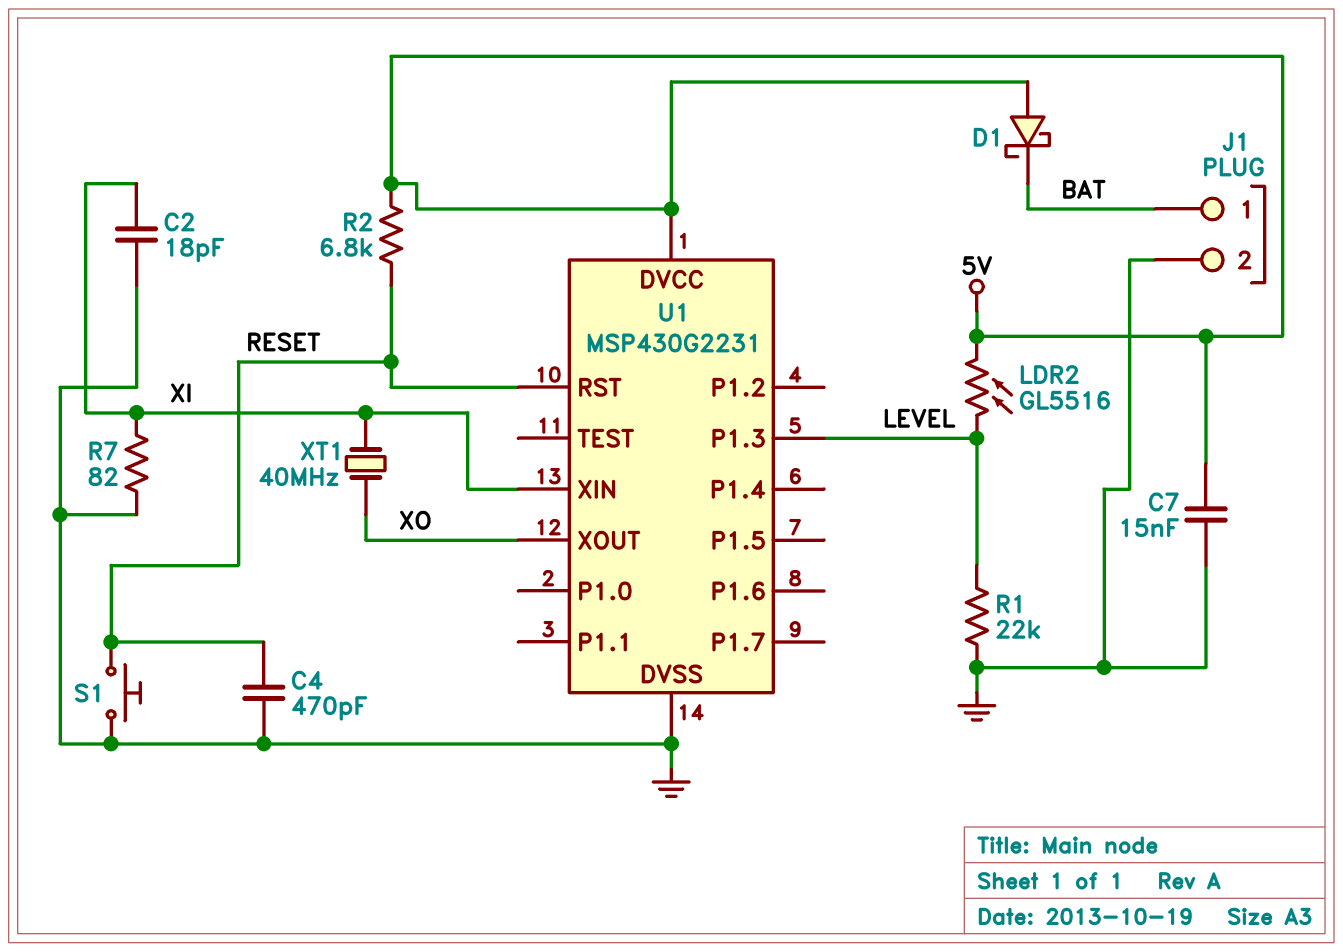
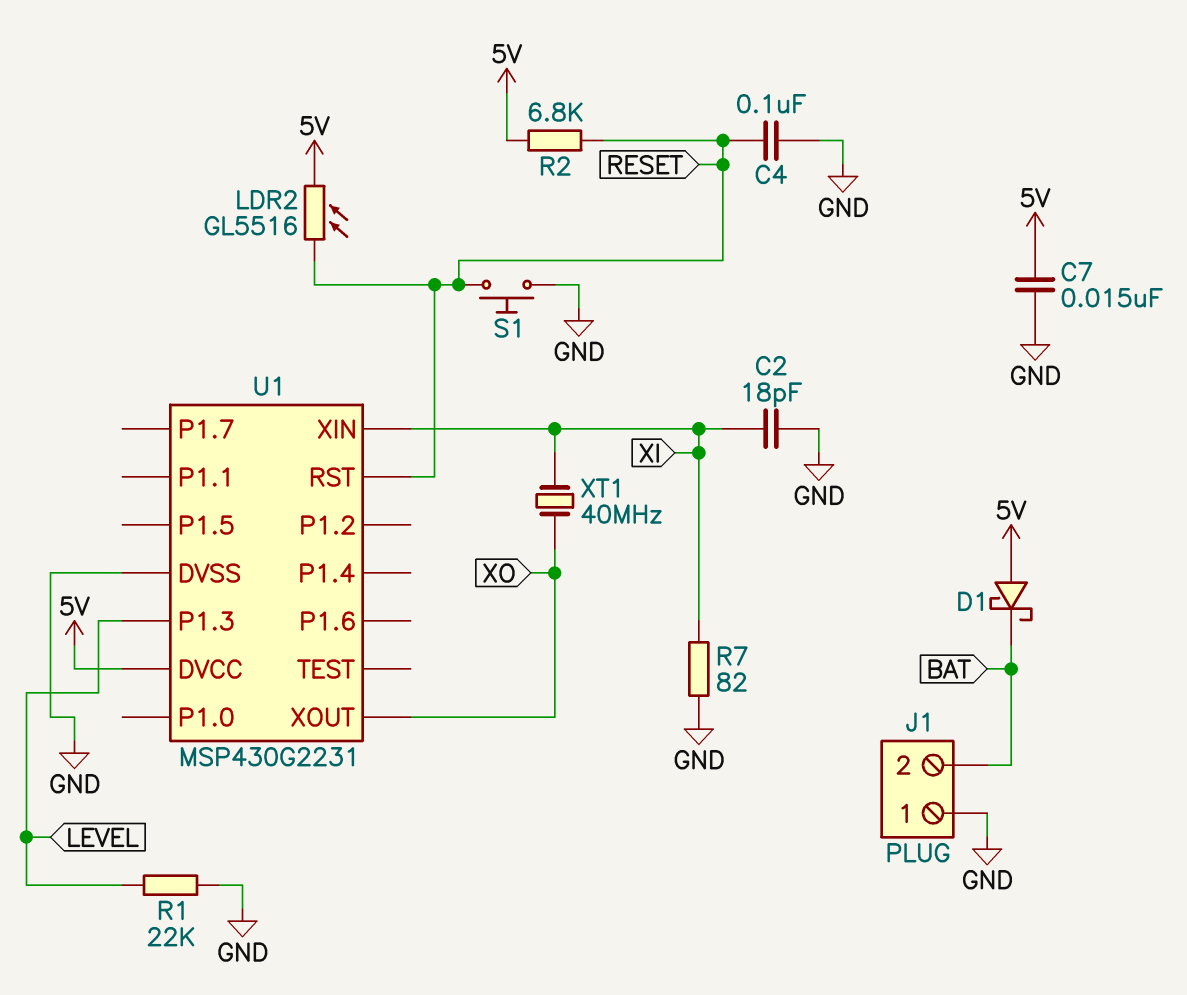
C4: 470pF (GND, RESET) -> 100nF (GND, RESET)
J1 pin 1: BAT -> GND
J1 pin 2: GND -> BAT
LDR2: GL5516 (5V, LEVEL) -> GL5516 (5V, RESET)

